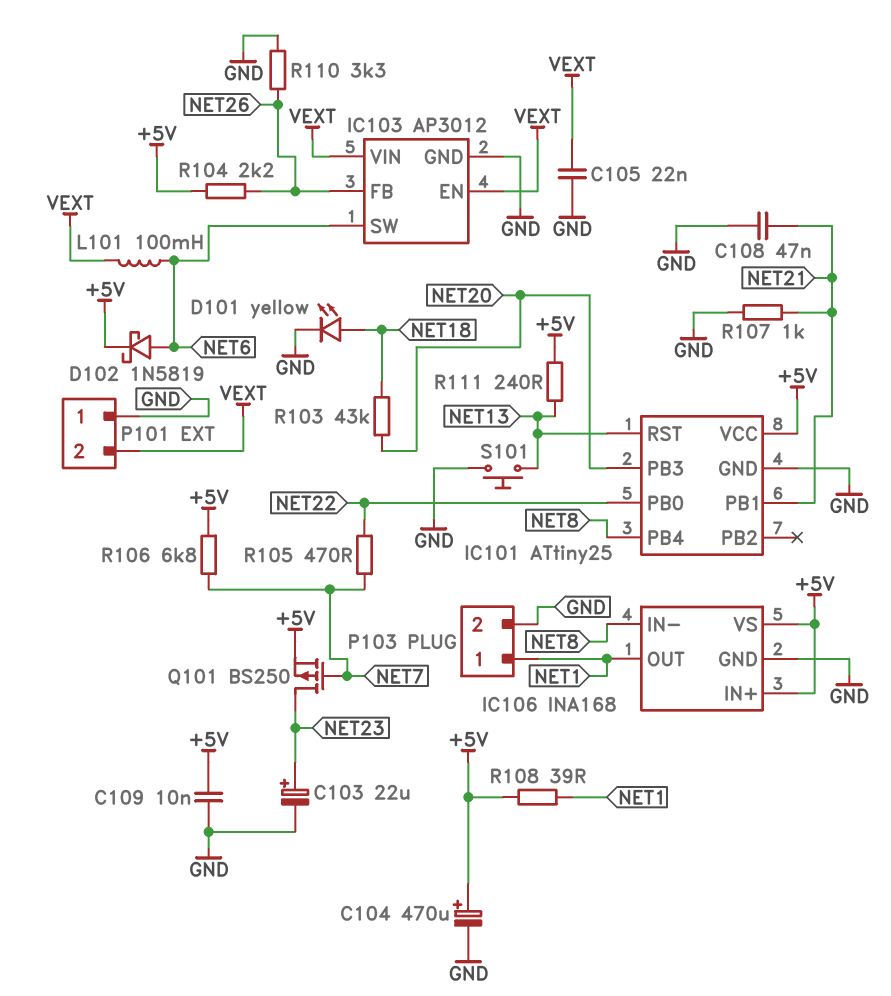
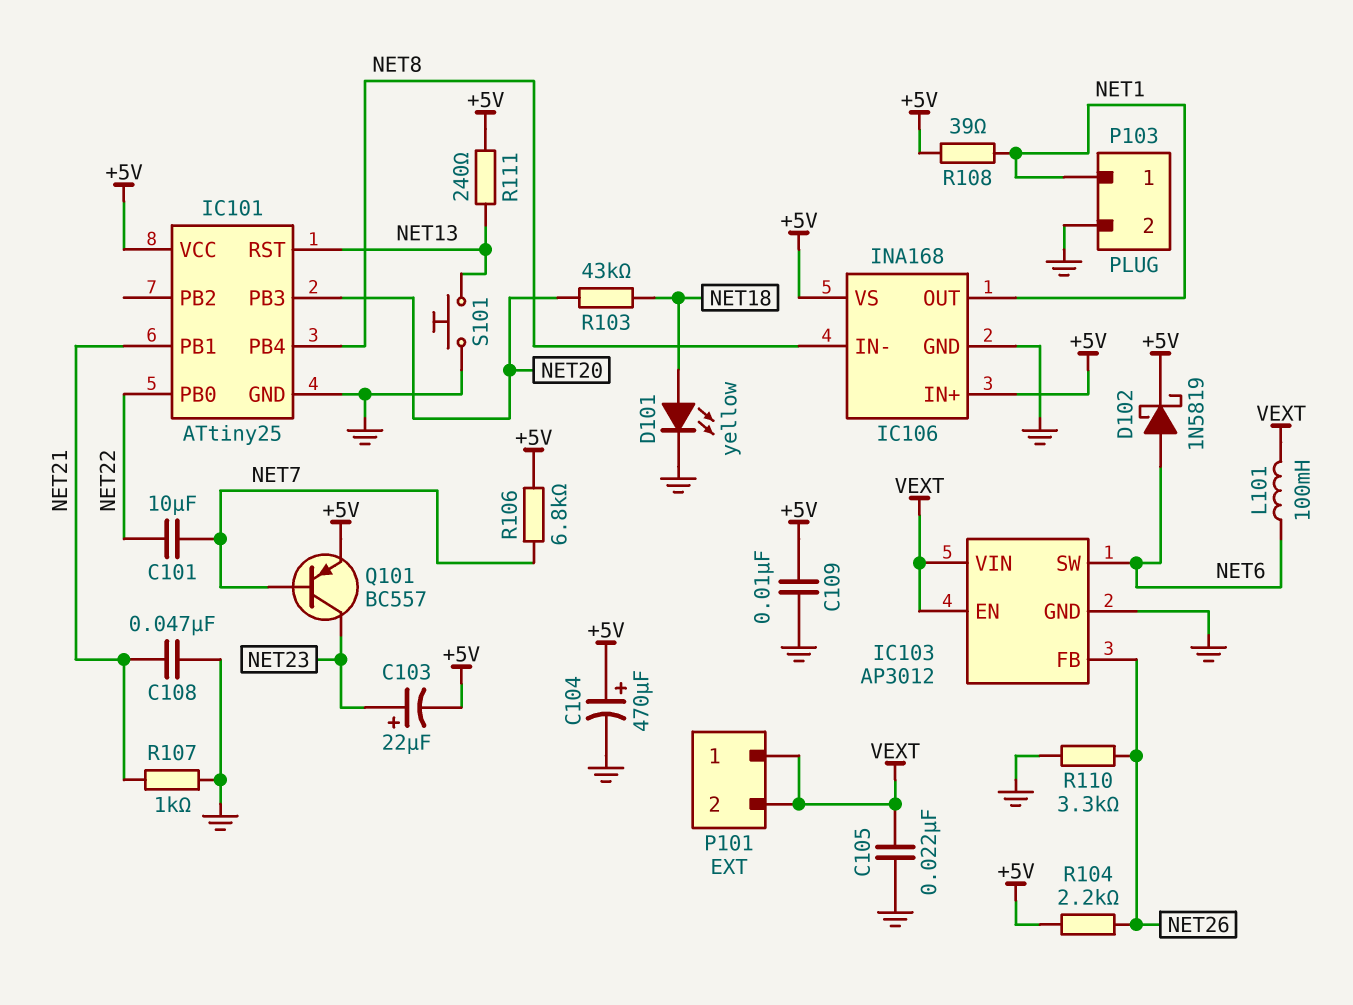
C101: none -> 10uF (NET7, NET22)
C103: 22uF (plus NET23, minus GND) -> 22uF (plus NET23, minus +5V)
P101 pin 1: GND -> VEXT
Q101: PMOS BS250 (G NET7, D NET23, S +5V) -> PNP BC557 (B NET7, C NET23, E +5V)
R105: 470 (NET7, NET22) -> none

